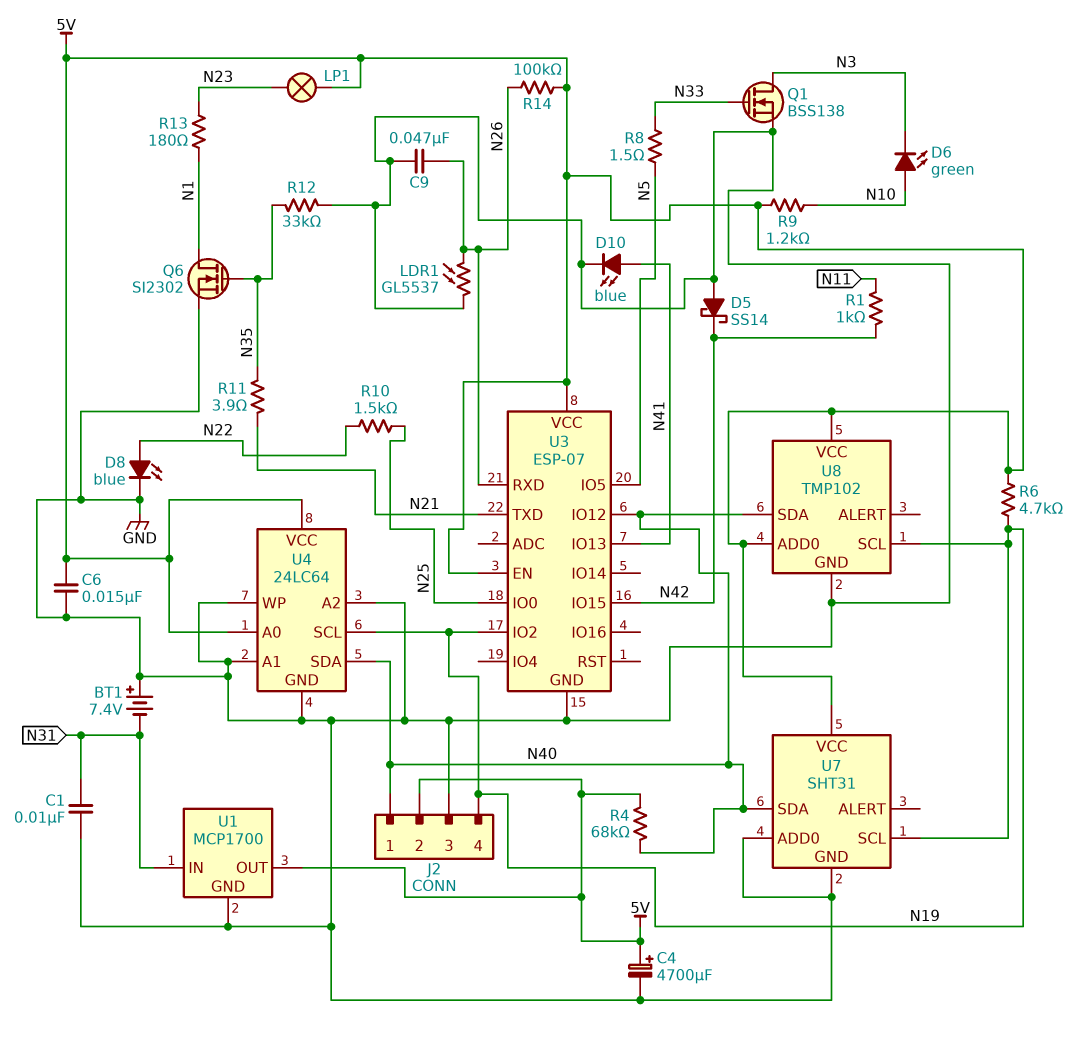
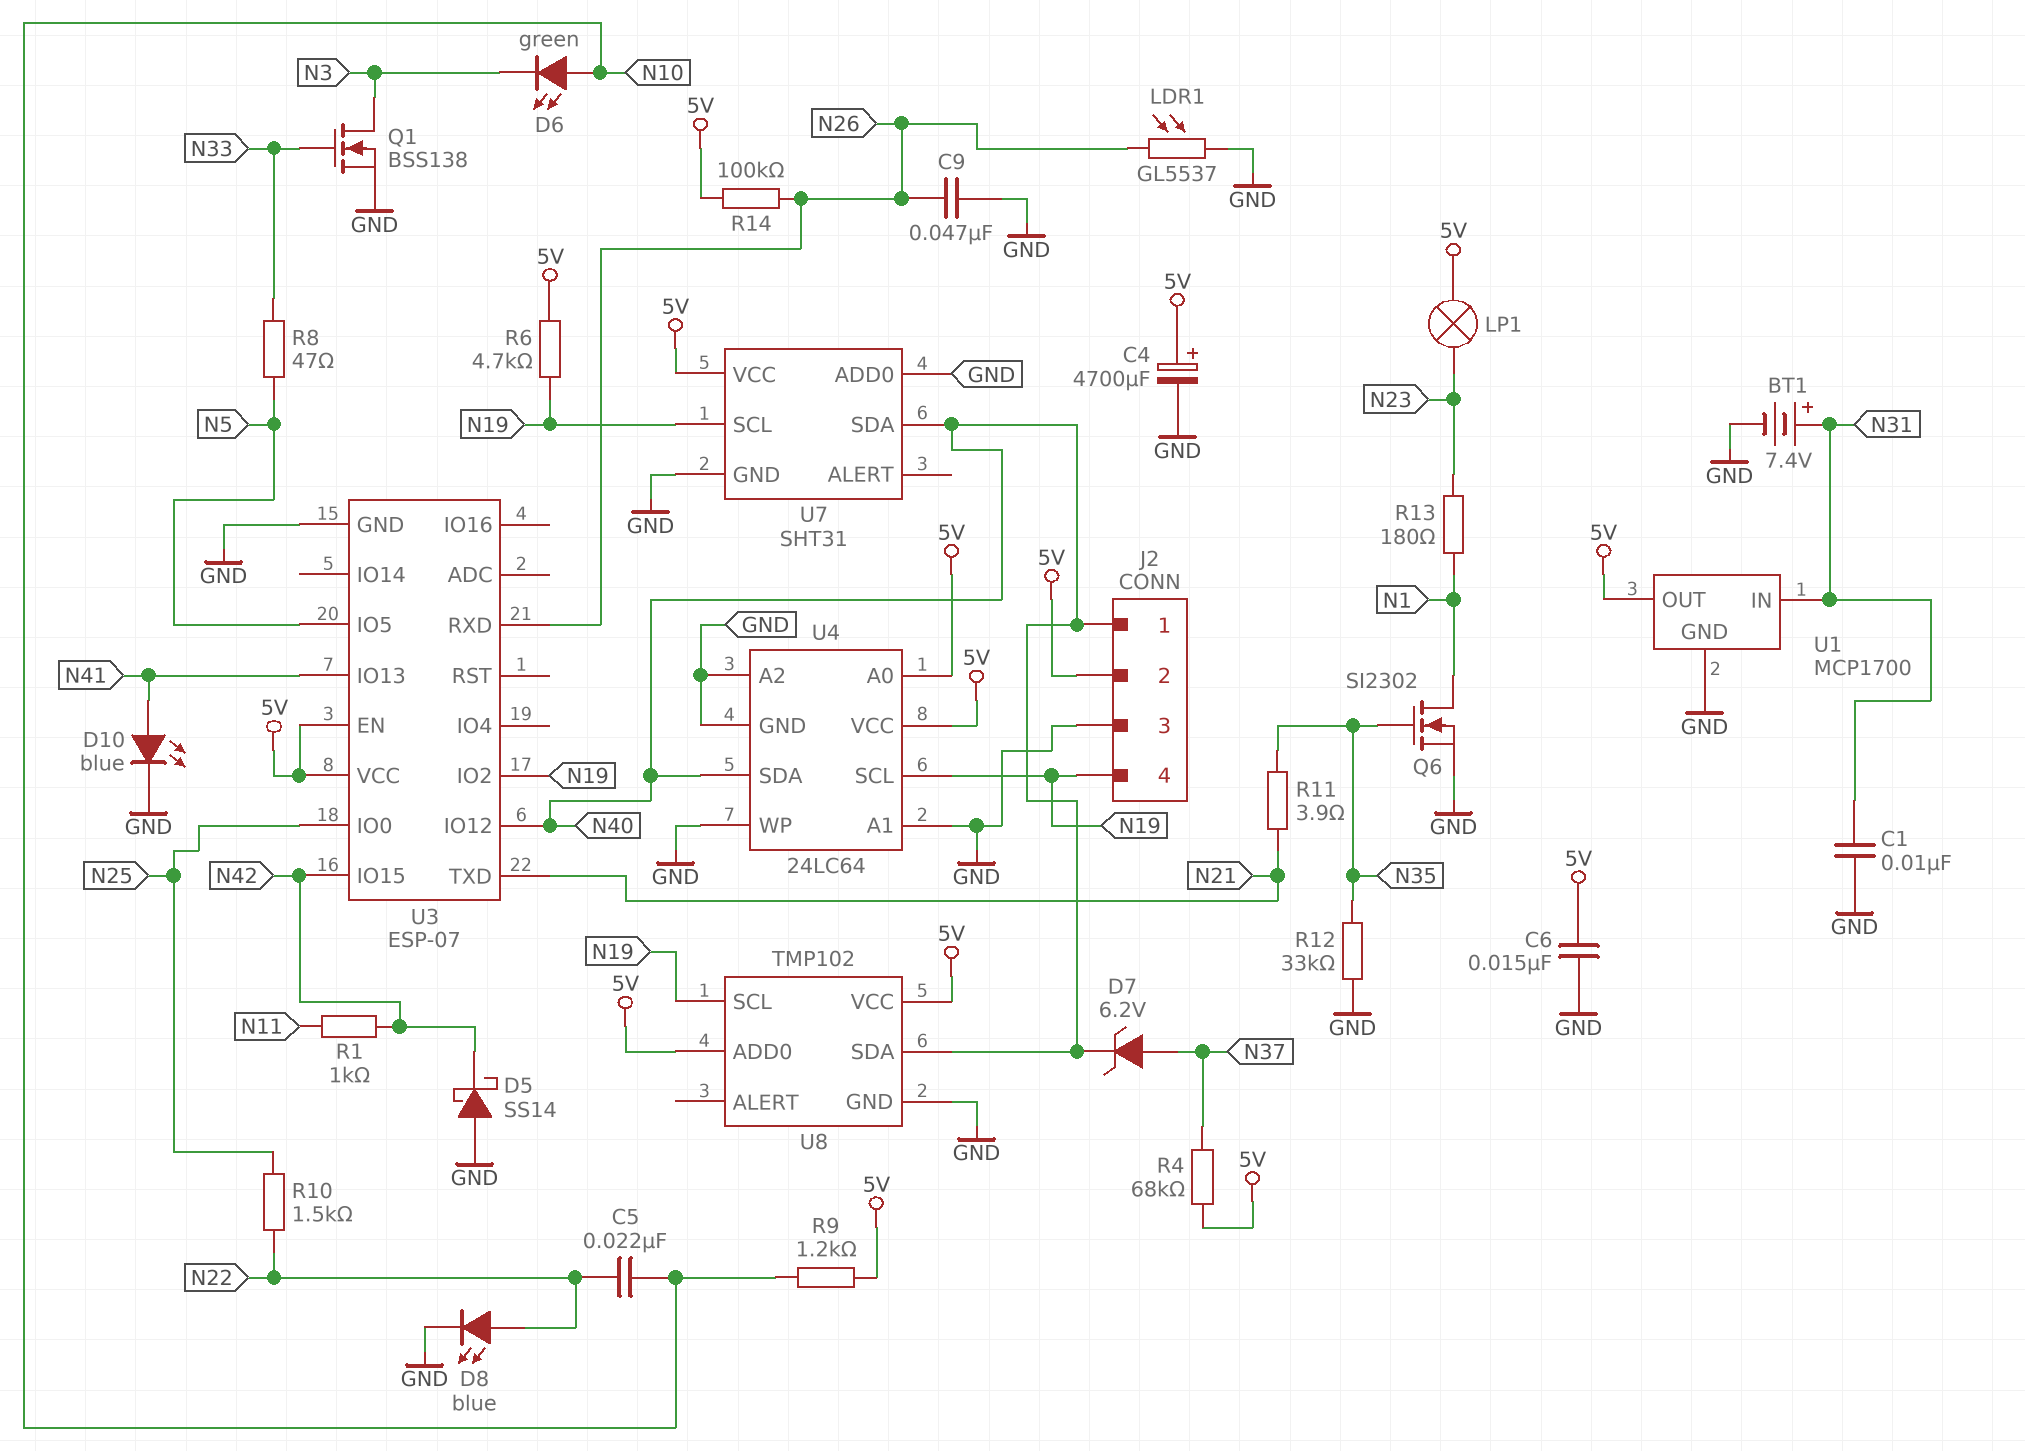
BT1: 7.4V (plus GND, minus N31) -> 7.4V (plus N31, minus GND)
C5: none -> 22nF (N10, N22)
D7: none -> zener 6.2V (A N37, K N40)
R4: 68k (5V, N40) -> 68k (5V, N37)
R8: 1.5 (N5, N33) -> 47 (N5, N33)

